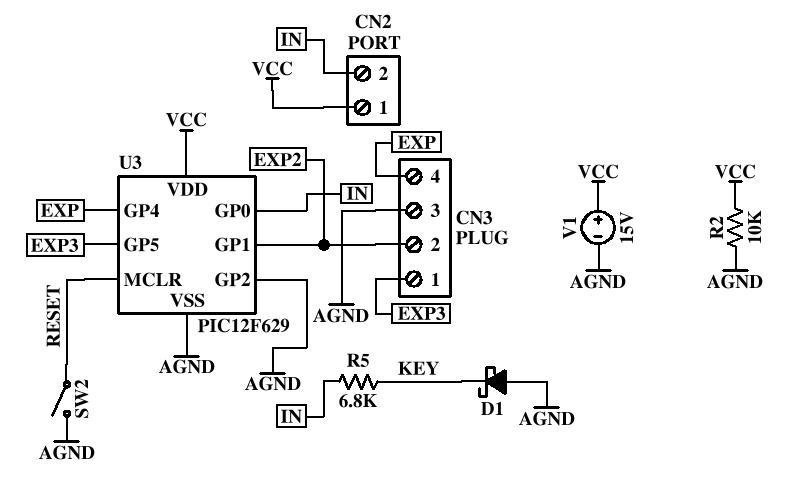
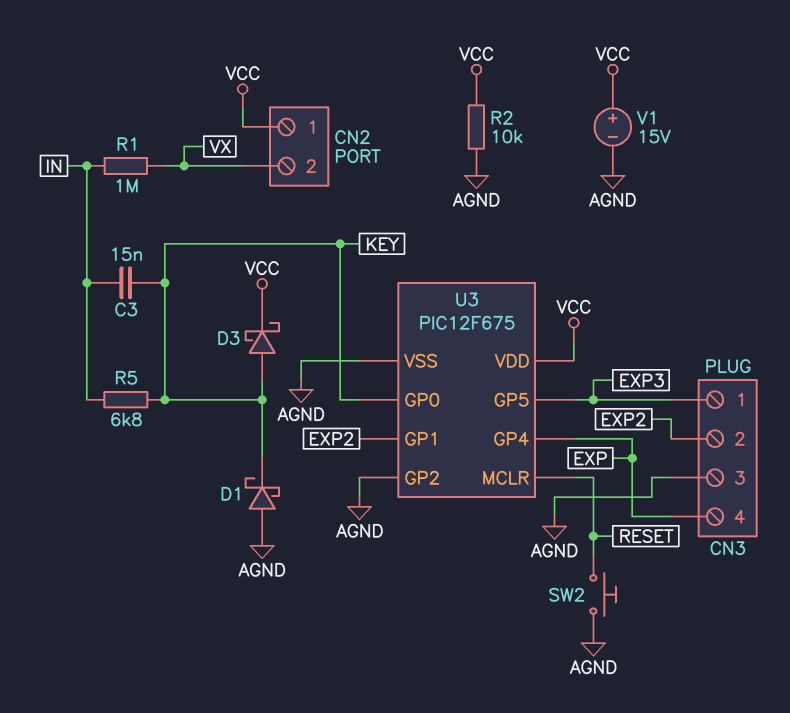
C3: none -> 15nF (IN, KEY)
CN2 pin 2: IN -> VX
D3: none -> schottky (A KEY, K VCC)
R1: none -> 1M (IN, VX)
SW2: switch (AGND, RESET) -> button (AGND, RESET)
U3: PIC12F629 -> PIC12F675
U3 pin GP0: IN -> KEY

